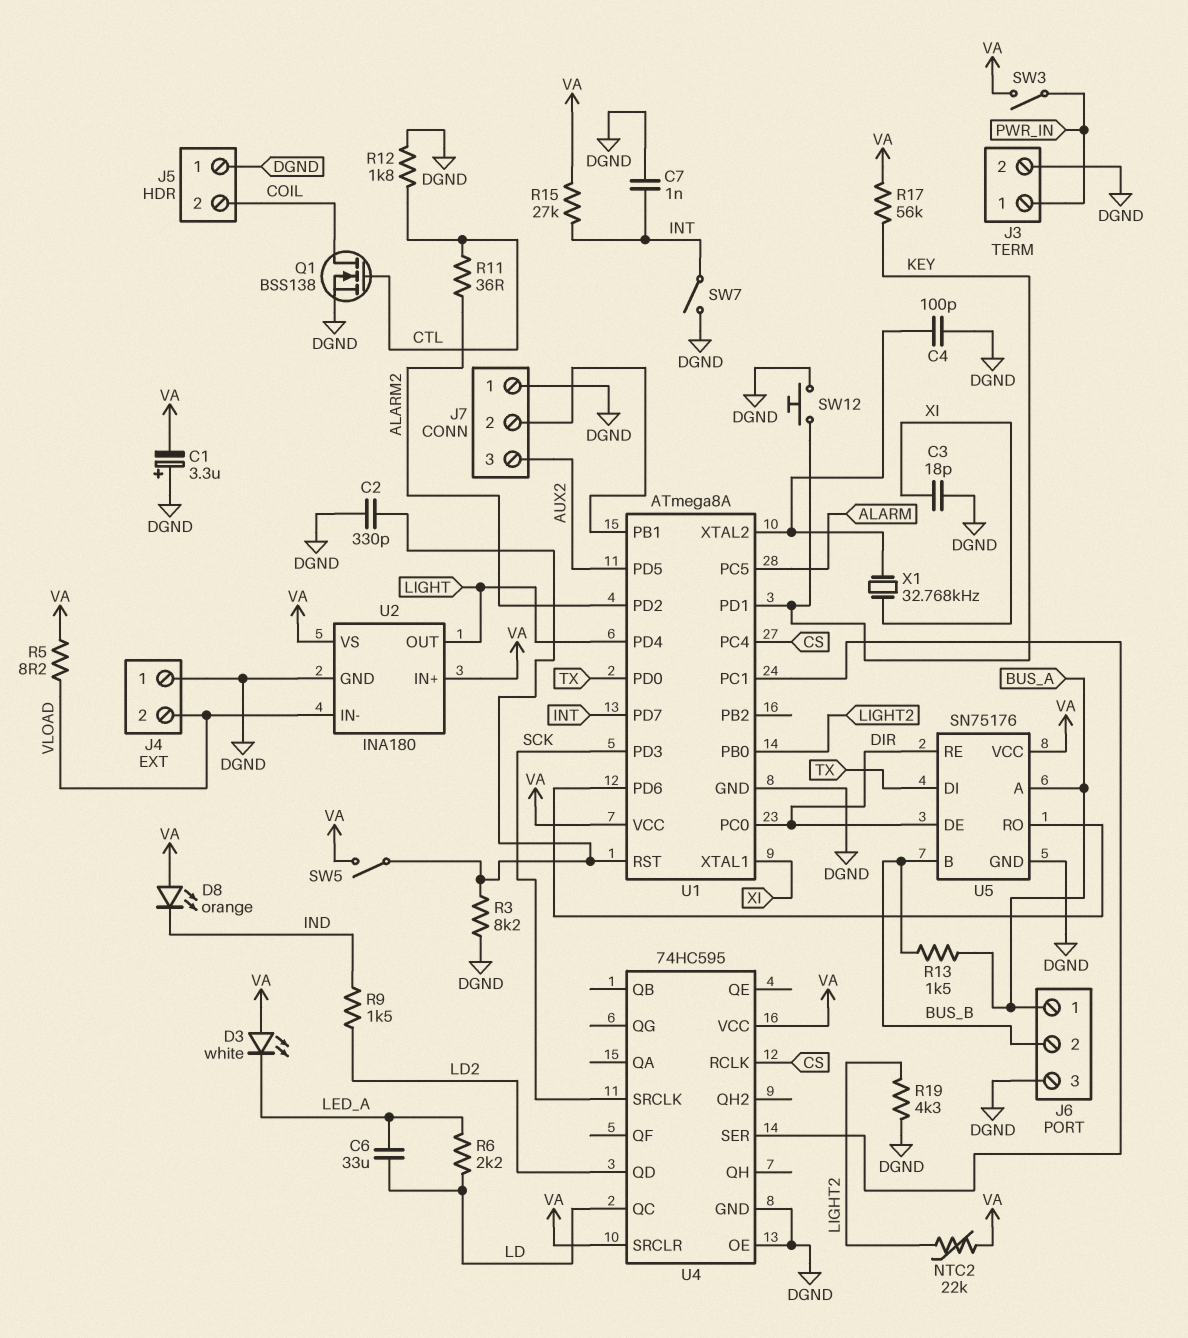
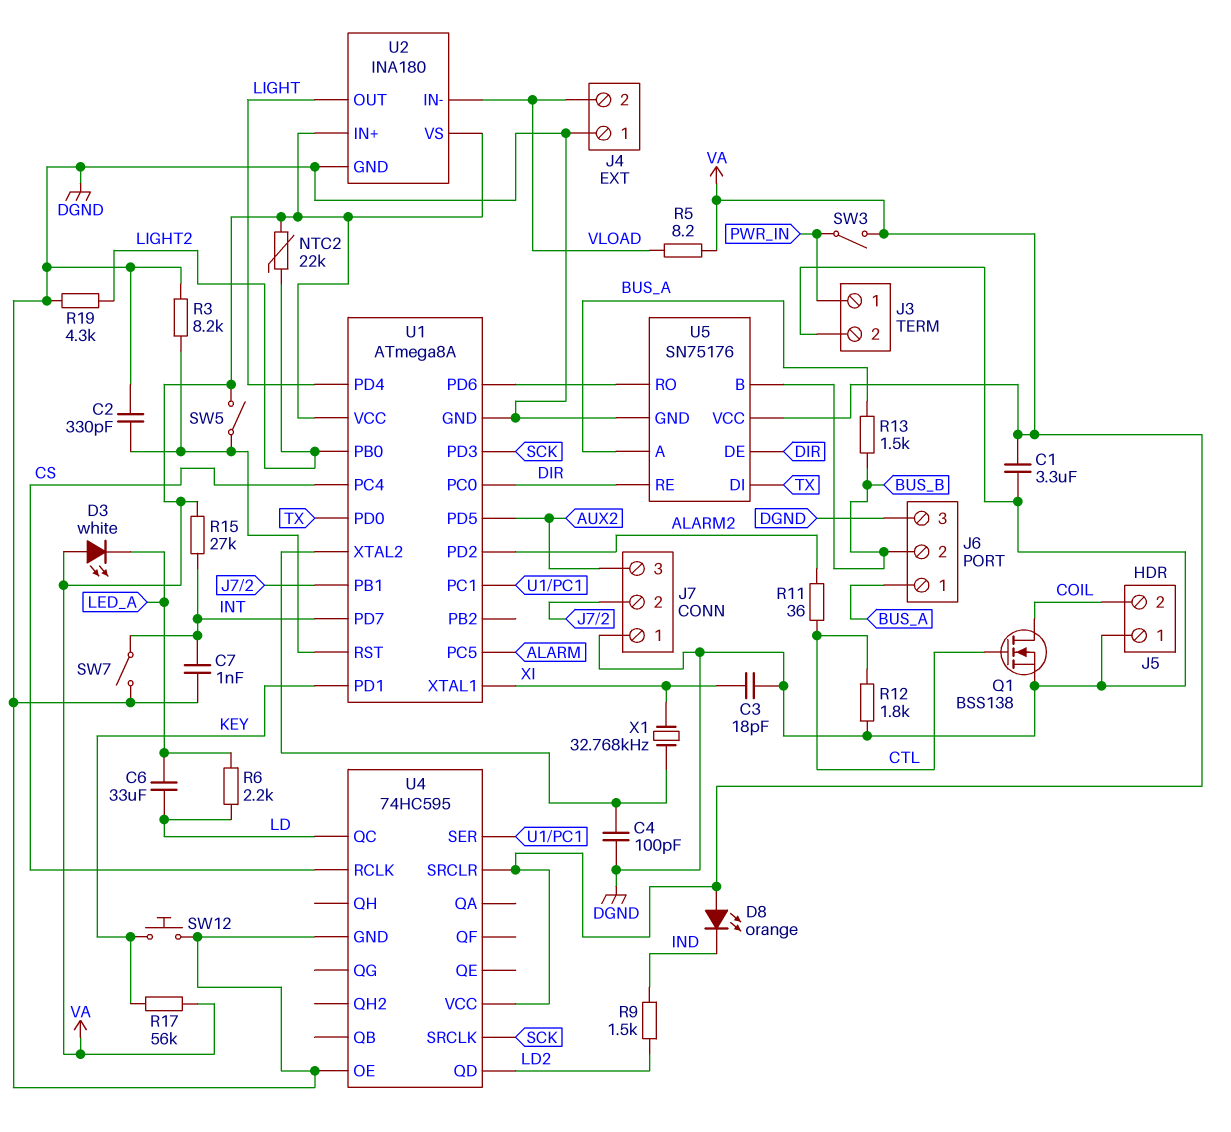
C1: 3.3uF (plus DGND, minus VA) -> 3.3uF (DGND, VA)

